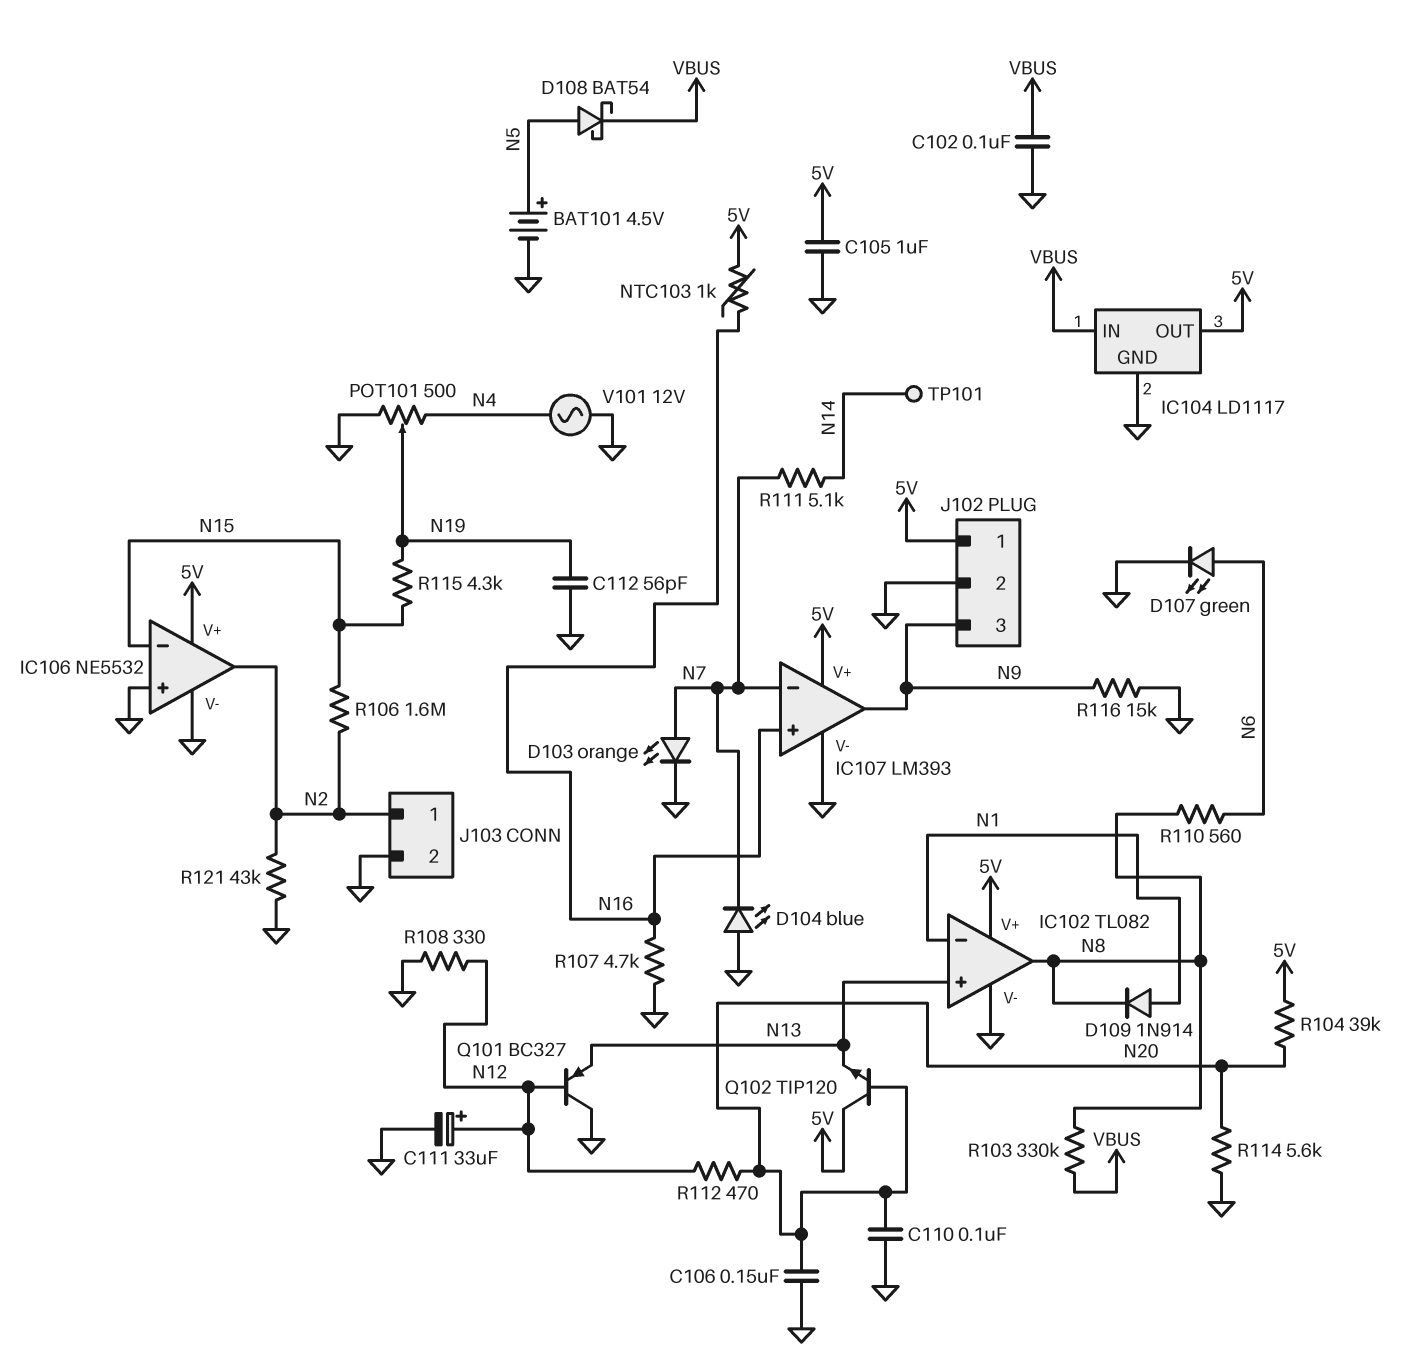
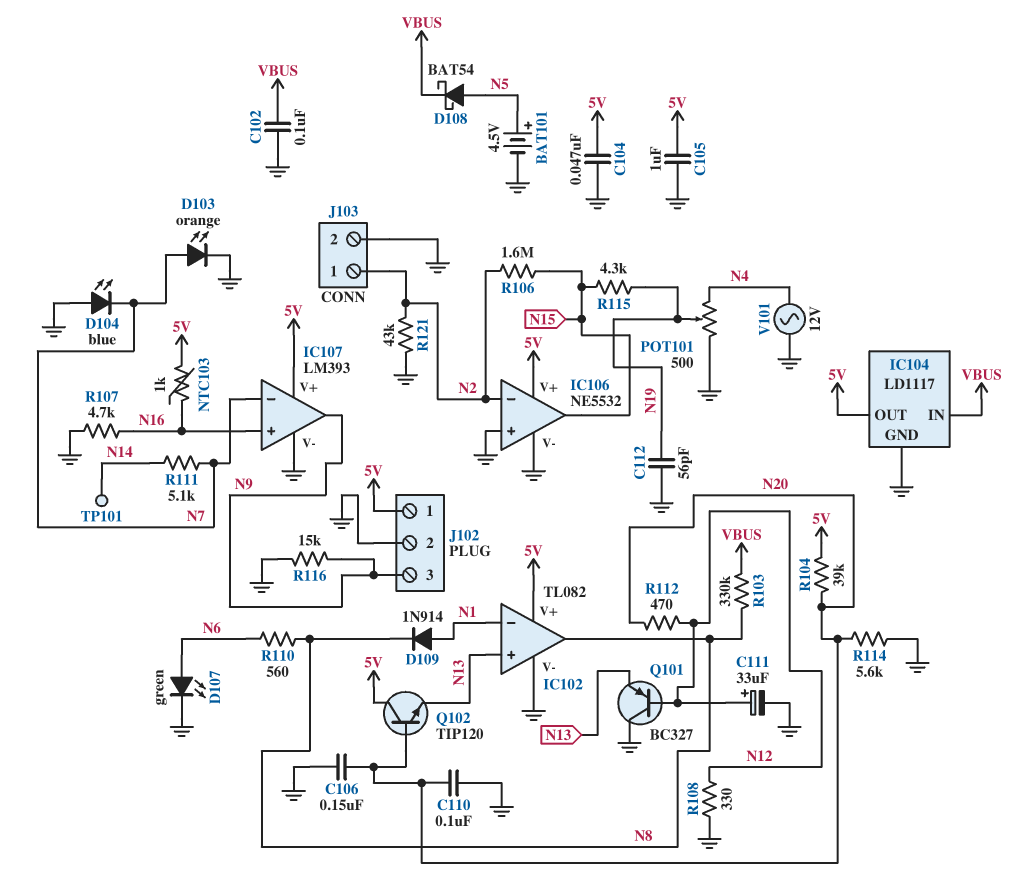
C104: none -> 47nF (5V, GND)
IC106 pin in-: N15 -> N2
IC106 pin out: N2 -> N15

